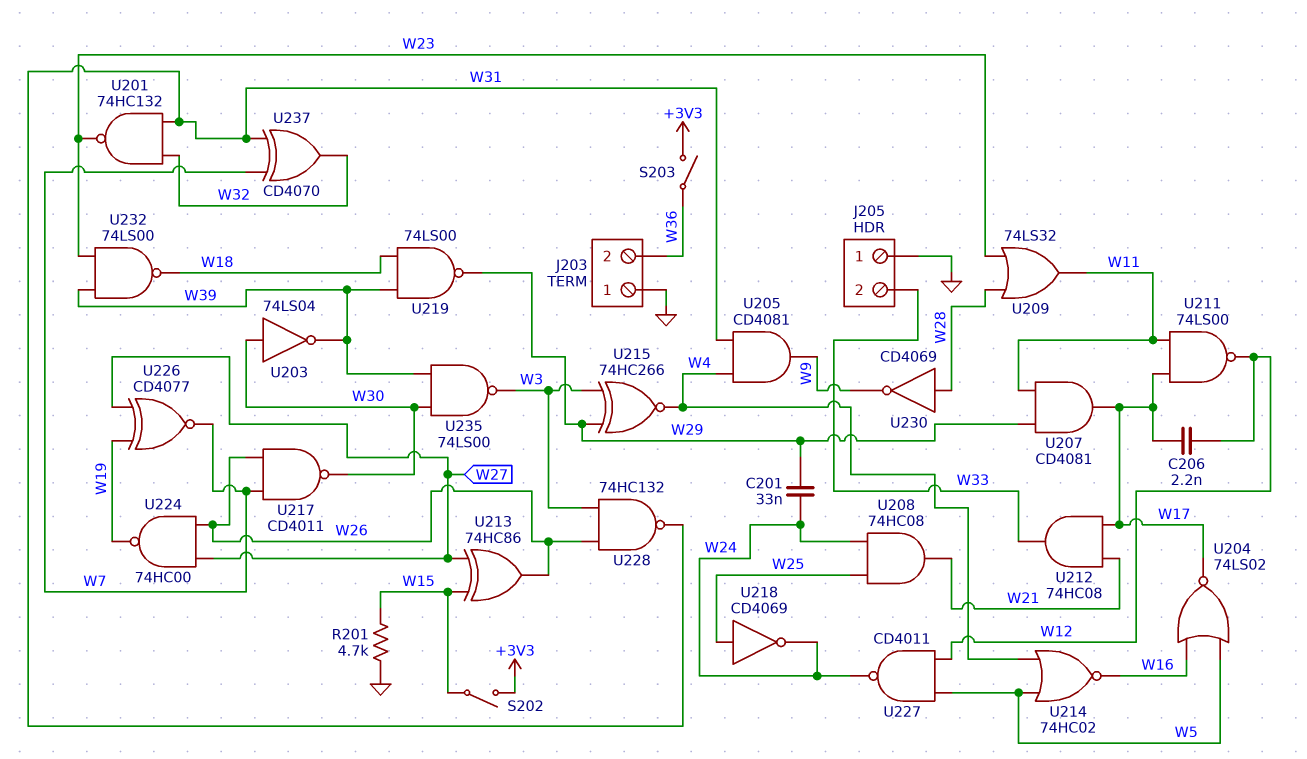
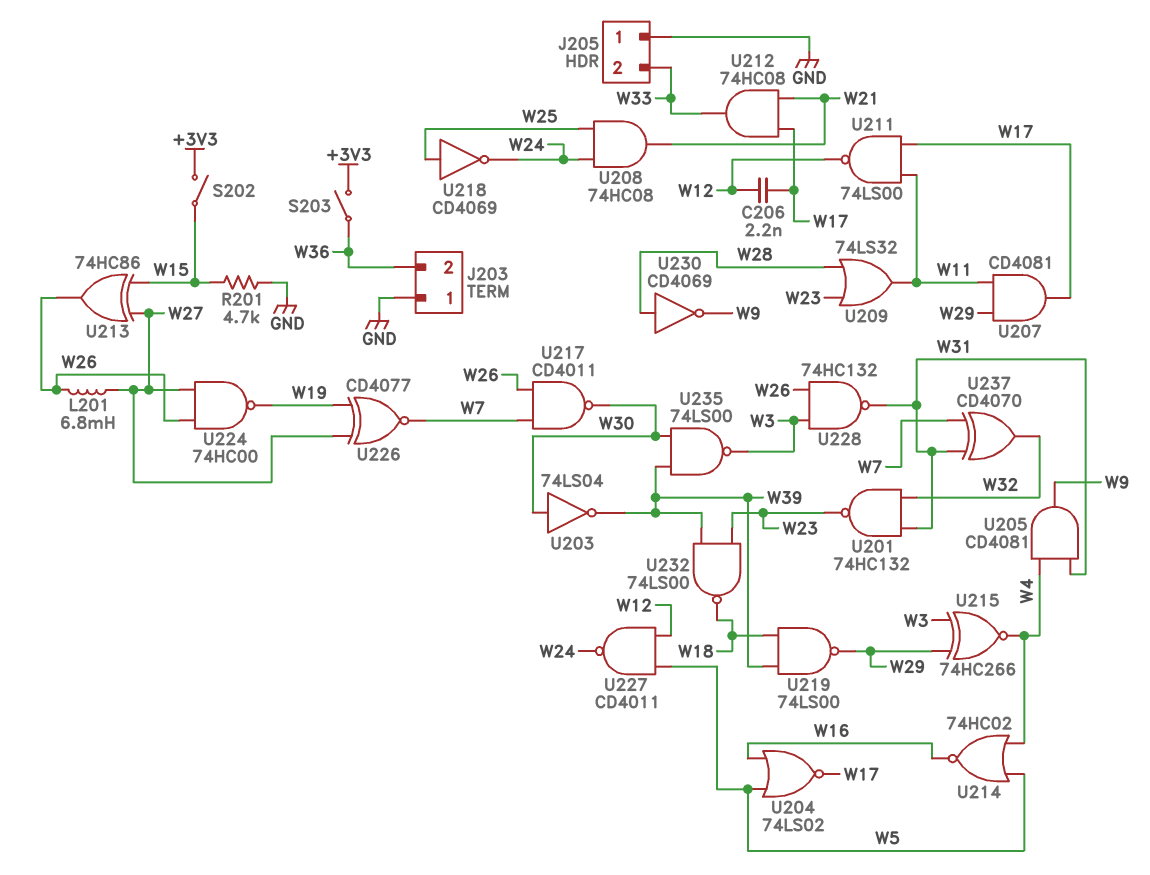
C201: 33nF (W24, W29) -> none
L201: none -> 6.8mH (W26, W27)

